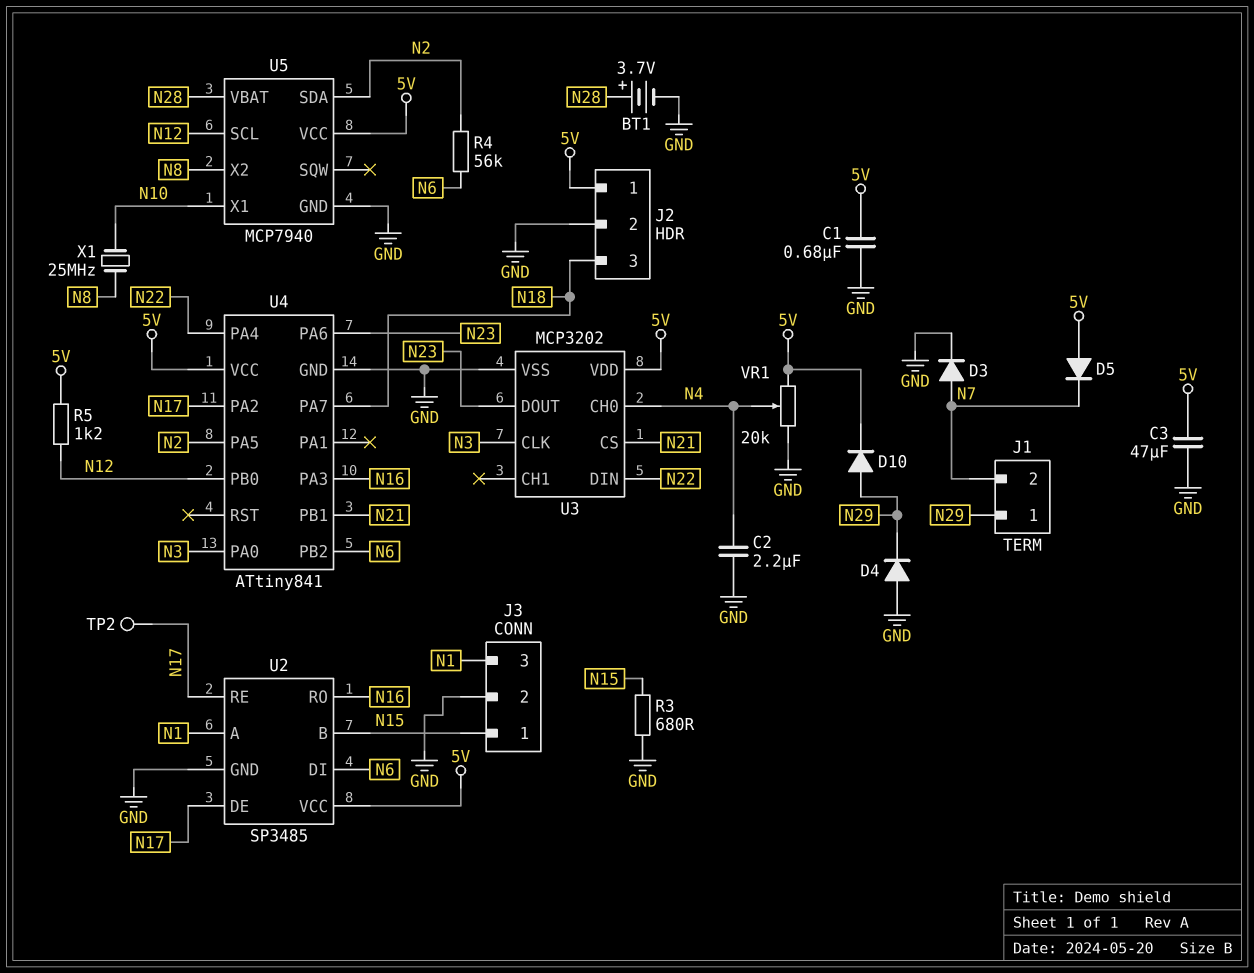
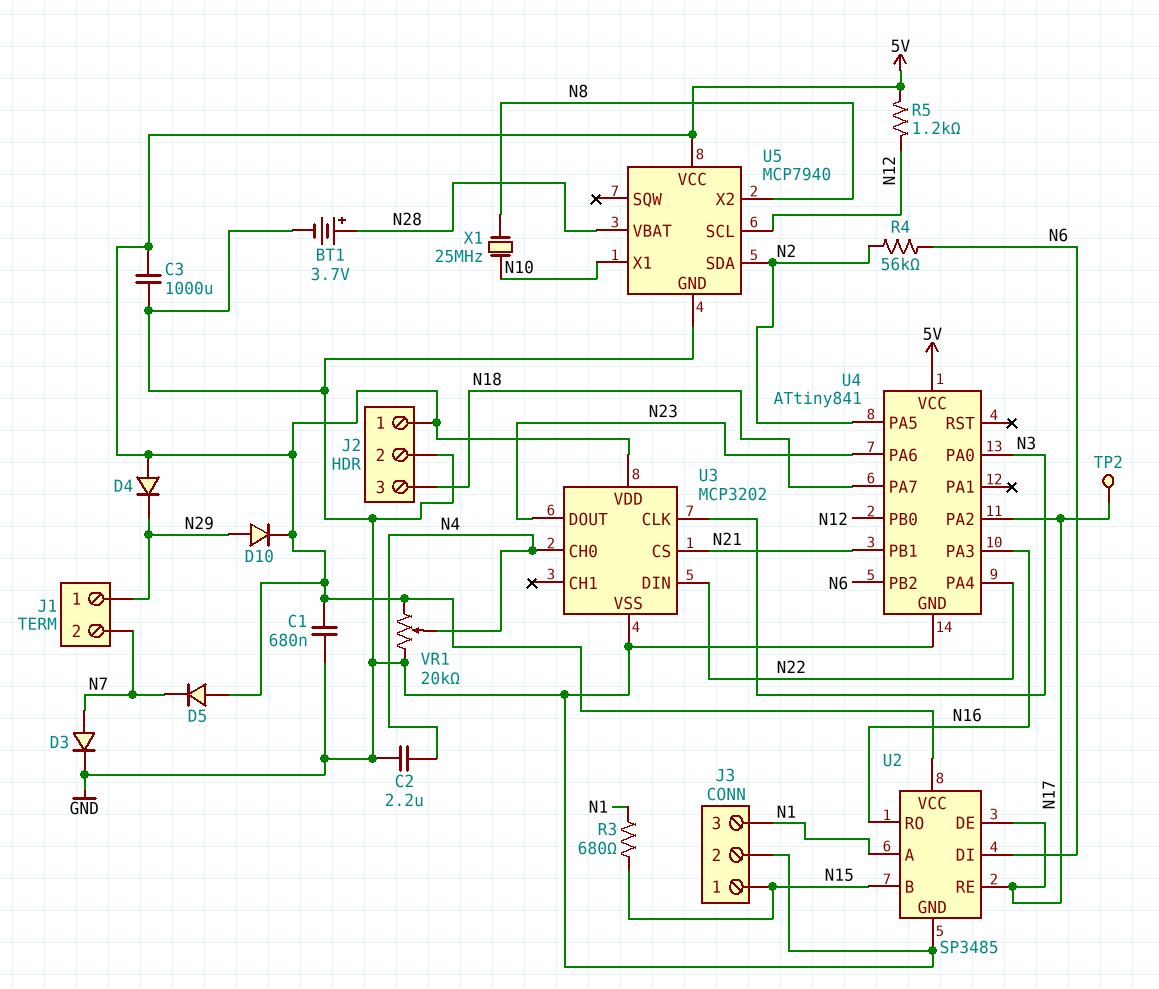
C3: 47uF (5V, GND) -> 1000uF (5V, GND)
D4: diode (A GND, K N29) -> diode (A 5V, K N29)
R3: 680 (GND, N15) -> 680 (N1, N15)

